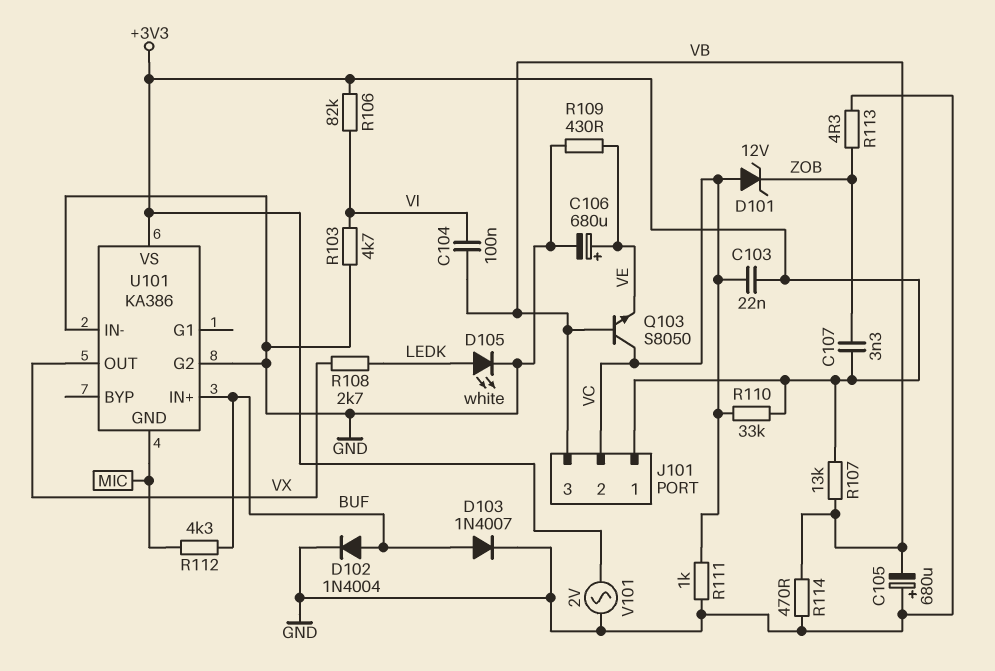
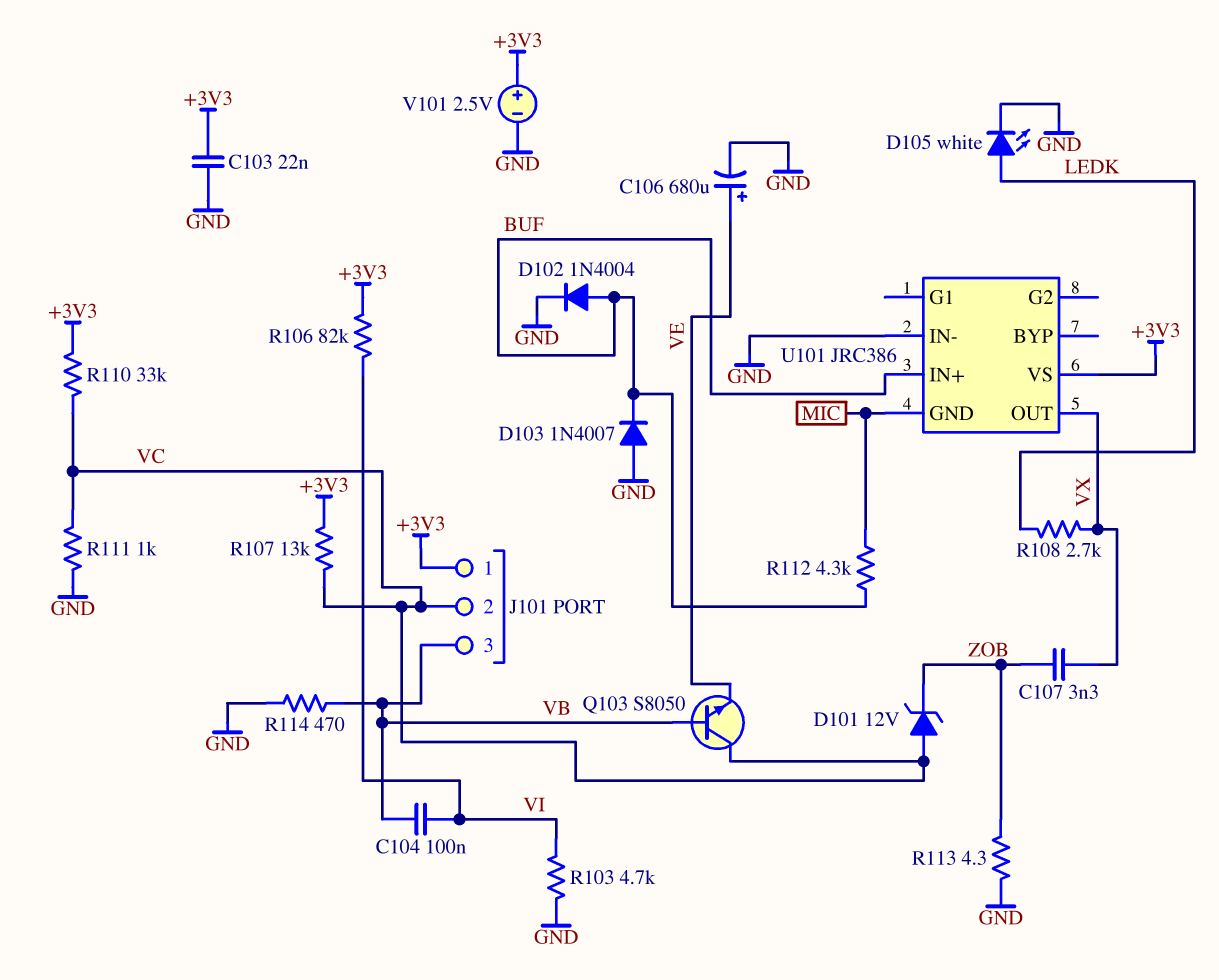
C103: 22nF (+3V3, VC) -> 22nF (+3V3, GND)
C105: 680uF (plus GND, minus VB) -> none
C107: 3.3nF (+3V3, ZOB) -> 3.3nF (VX, ZOB)
D103: diode 1N4007 (A BUF, K GND) -> diode 1N4007 (A GND, K BUF)
R107: 13k (+3V3, VB) -> 13k (+3V3, VC)
R109: 430 (GND, VE) -> none
U101: KA386 -> JRC386
U101 pin G2: GND -> none
V101: AC 2V (+3V3, GND) -> 2.5V (plus +3V3, minus GND)

